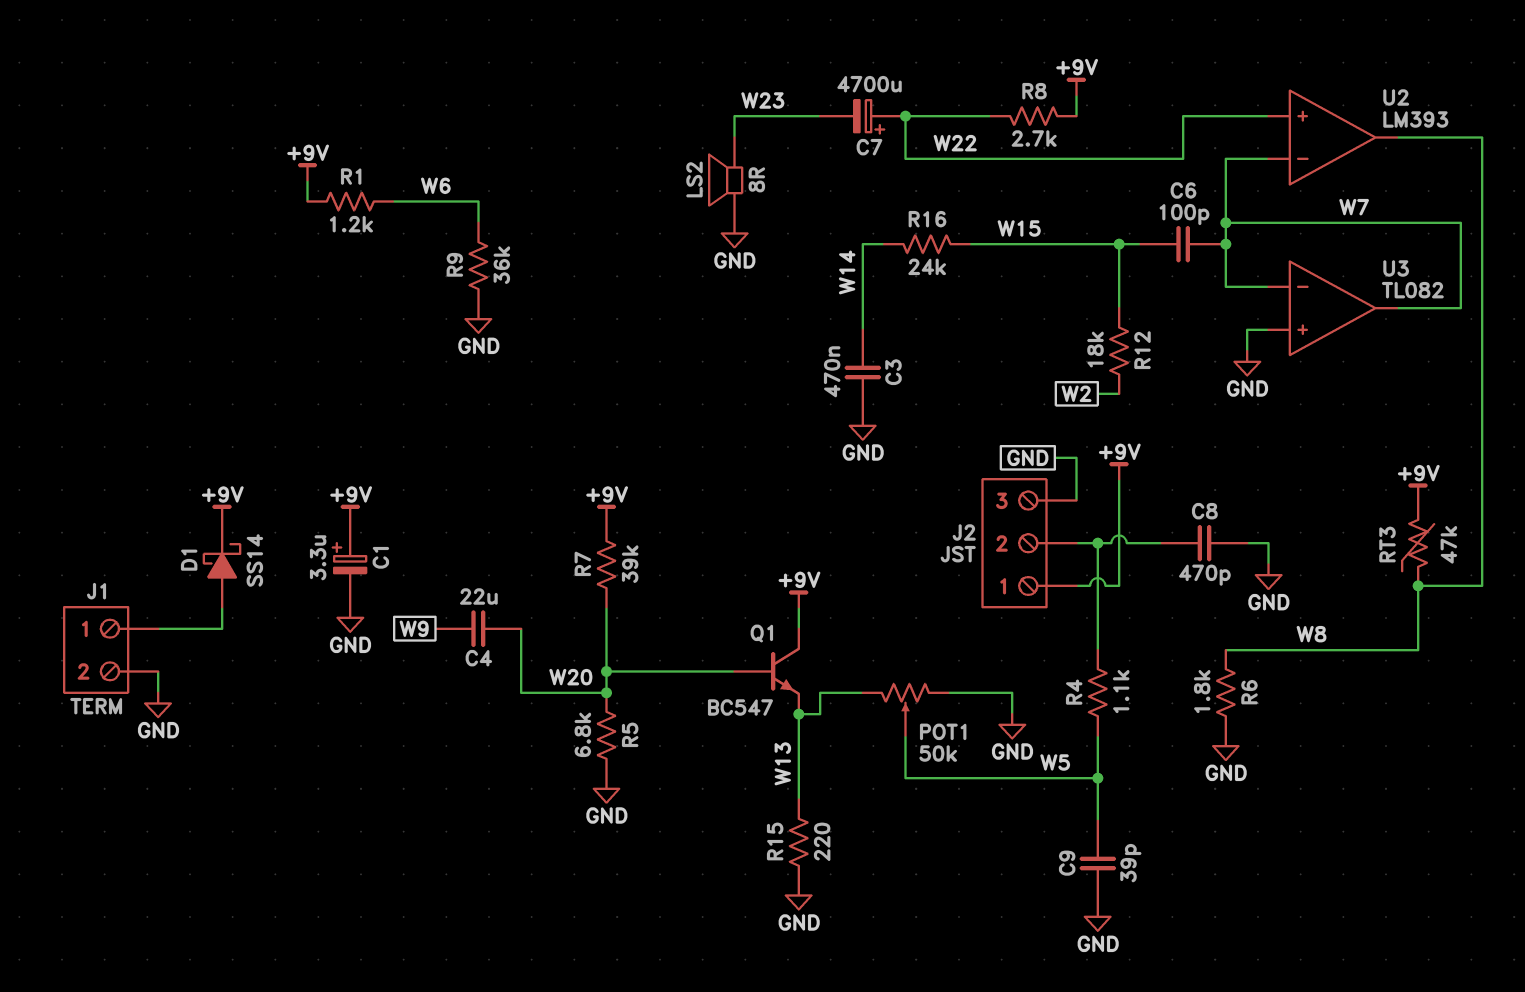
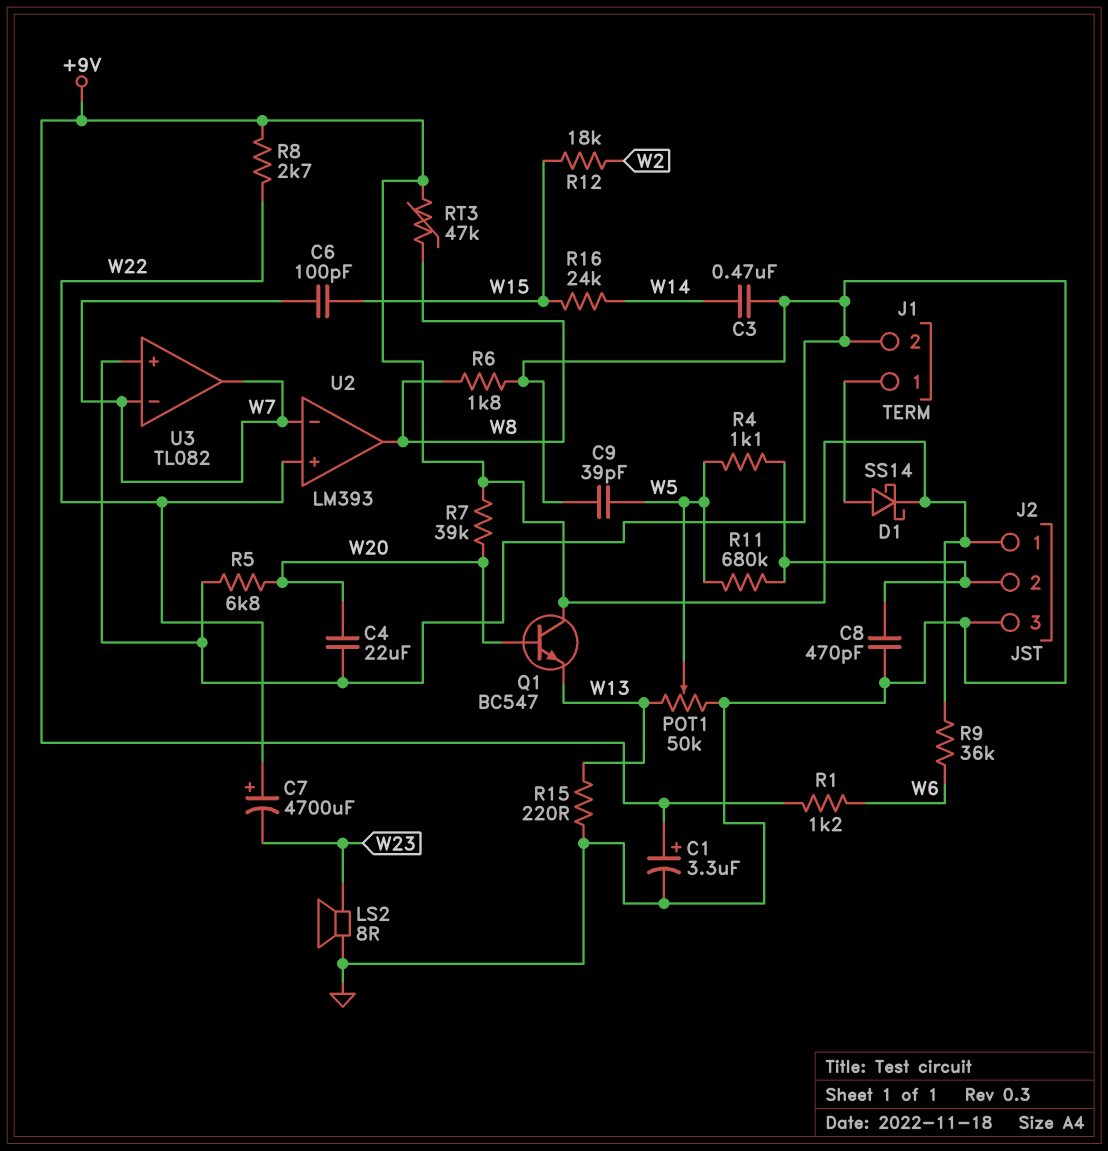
C4: 22uF (W9, W20) -> 22uF (GND, W20)
R9: 36k (GND, W6) -> 36k (+9V, W6)
R11: none -> 680k (J2/2, W5)

